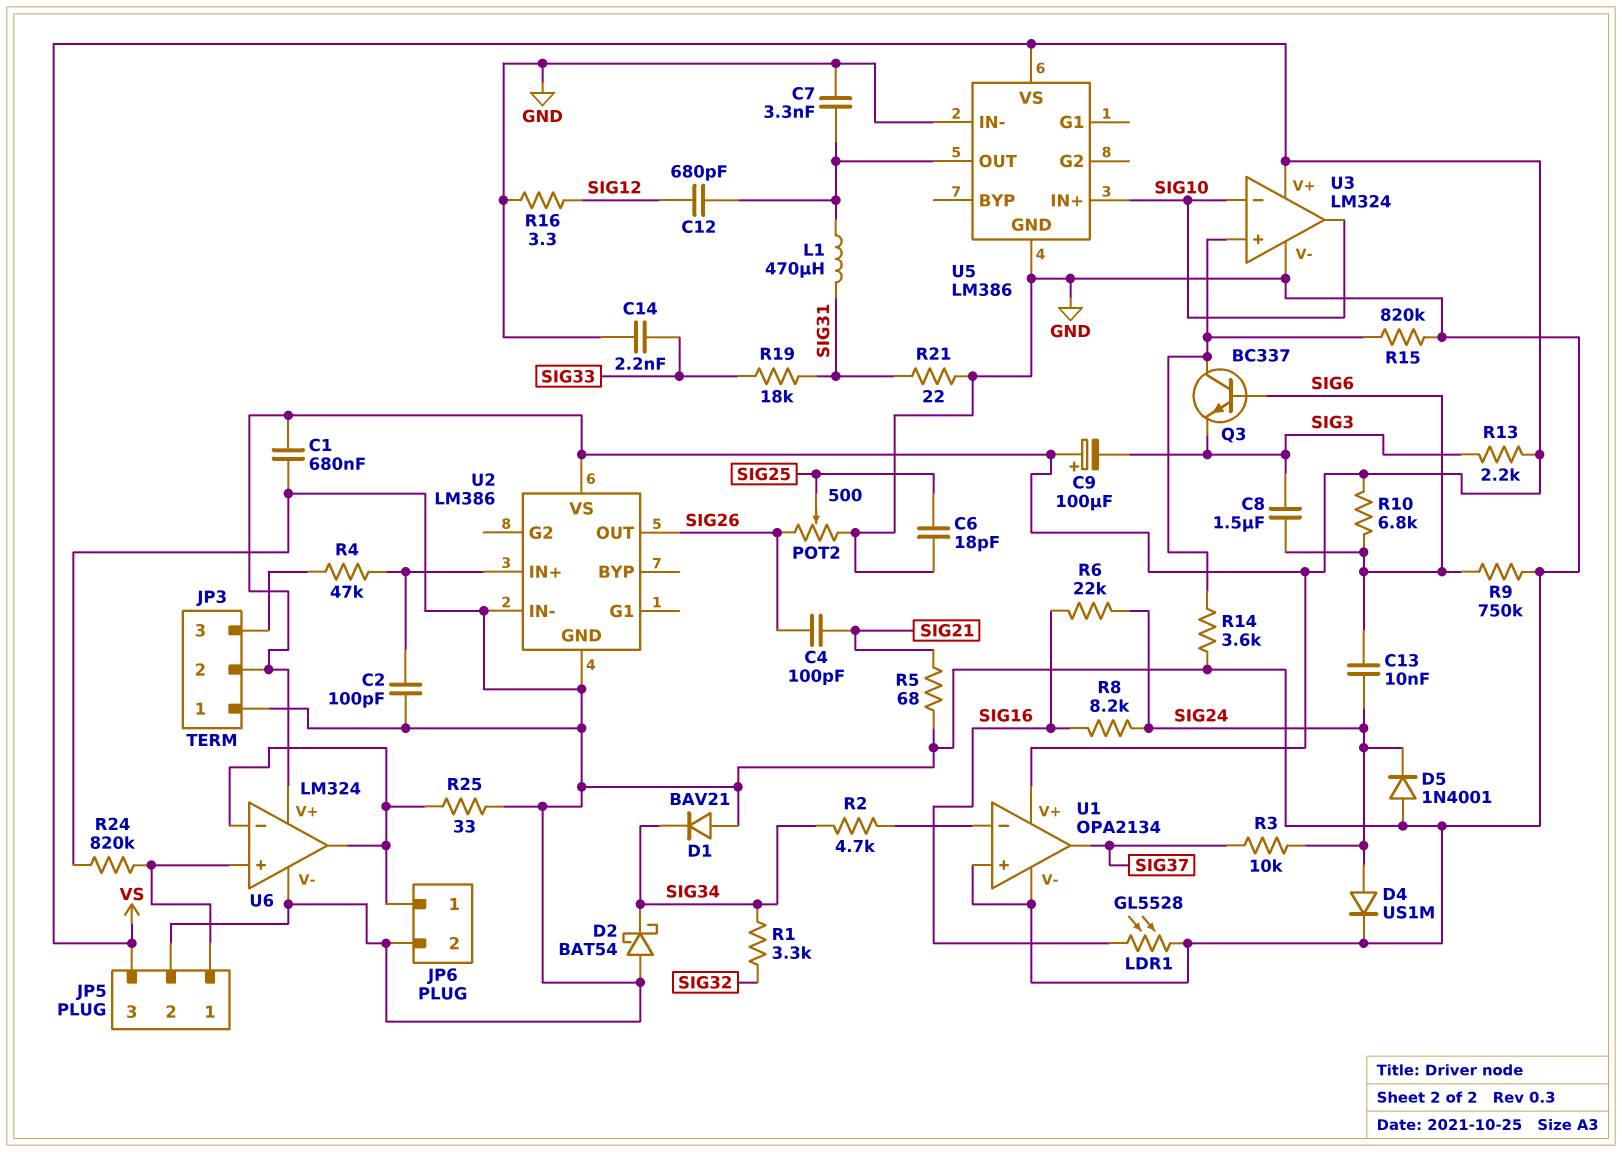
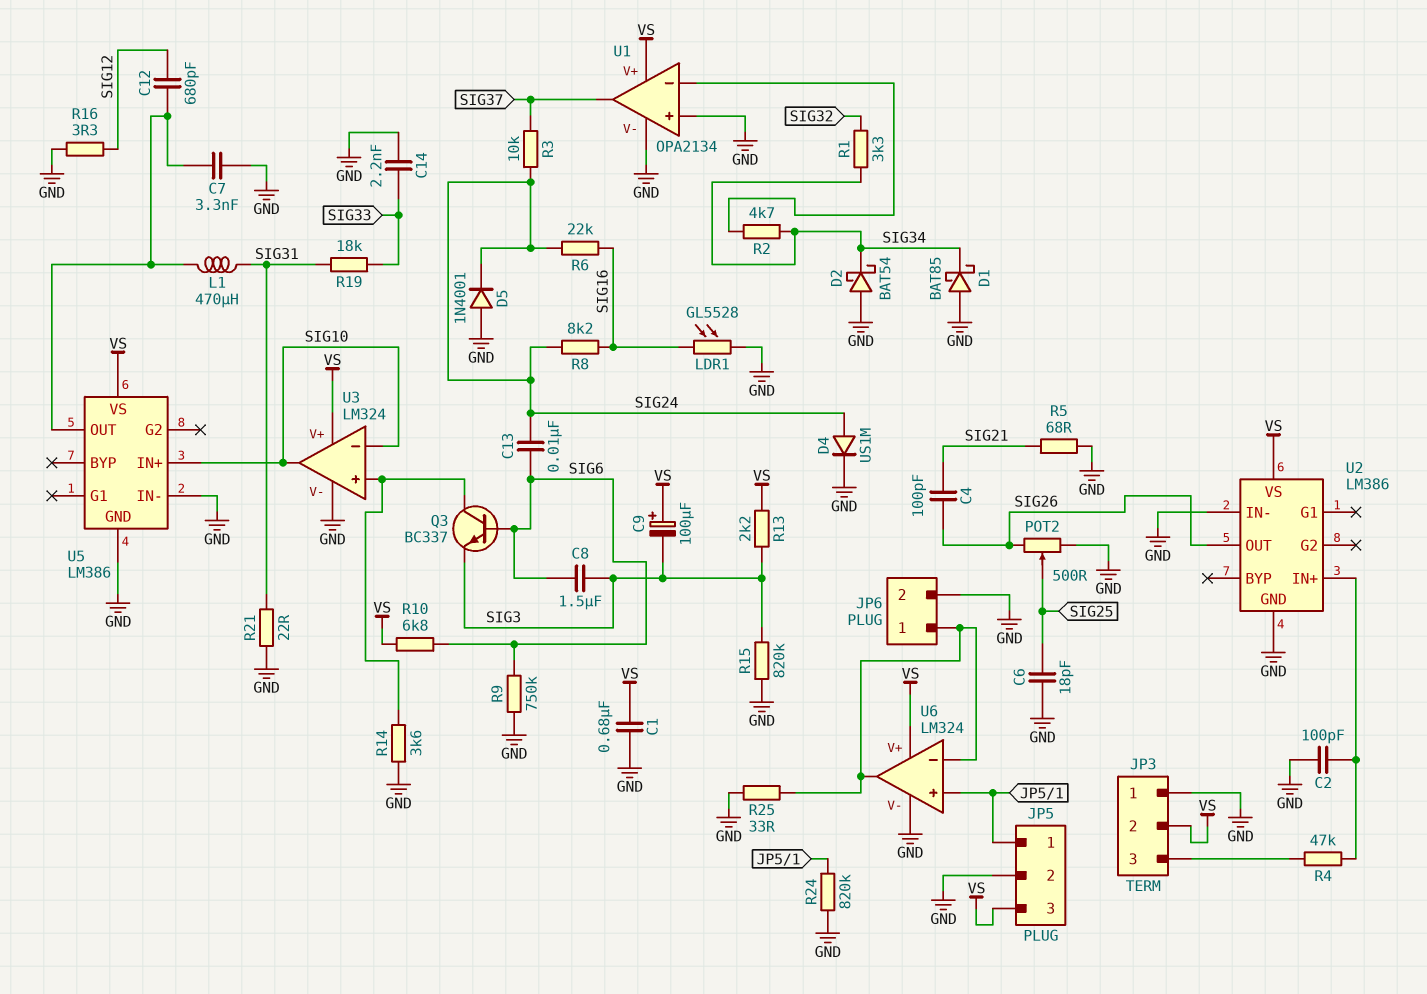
D1: diode BAV21 (A GND, K SIG34) -> schottky BAT85 (A GND, K SIG34)
R15: 820k (GND, U3/in+) -> 820k (GND, SIG3)

